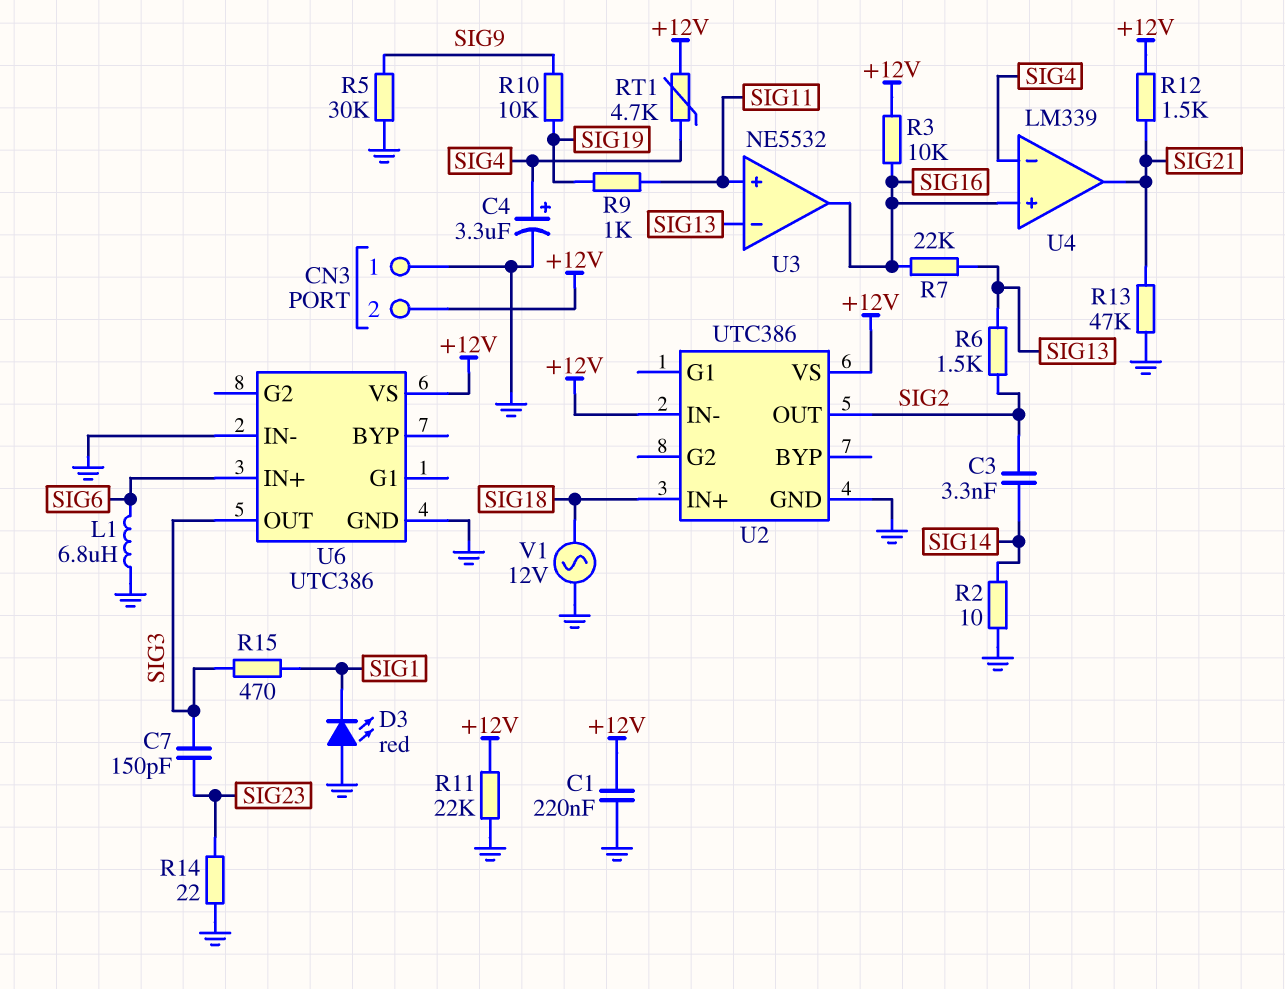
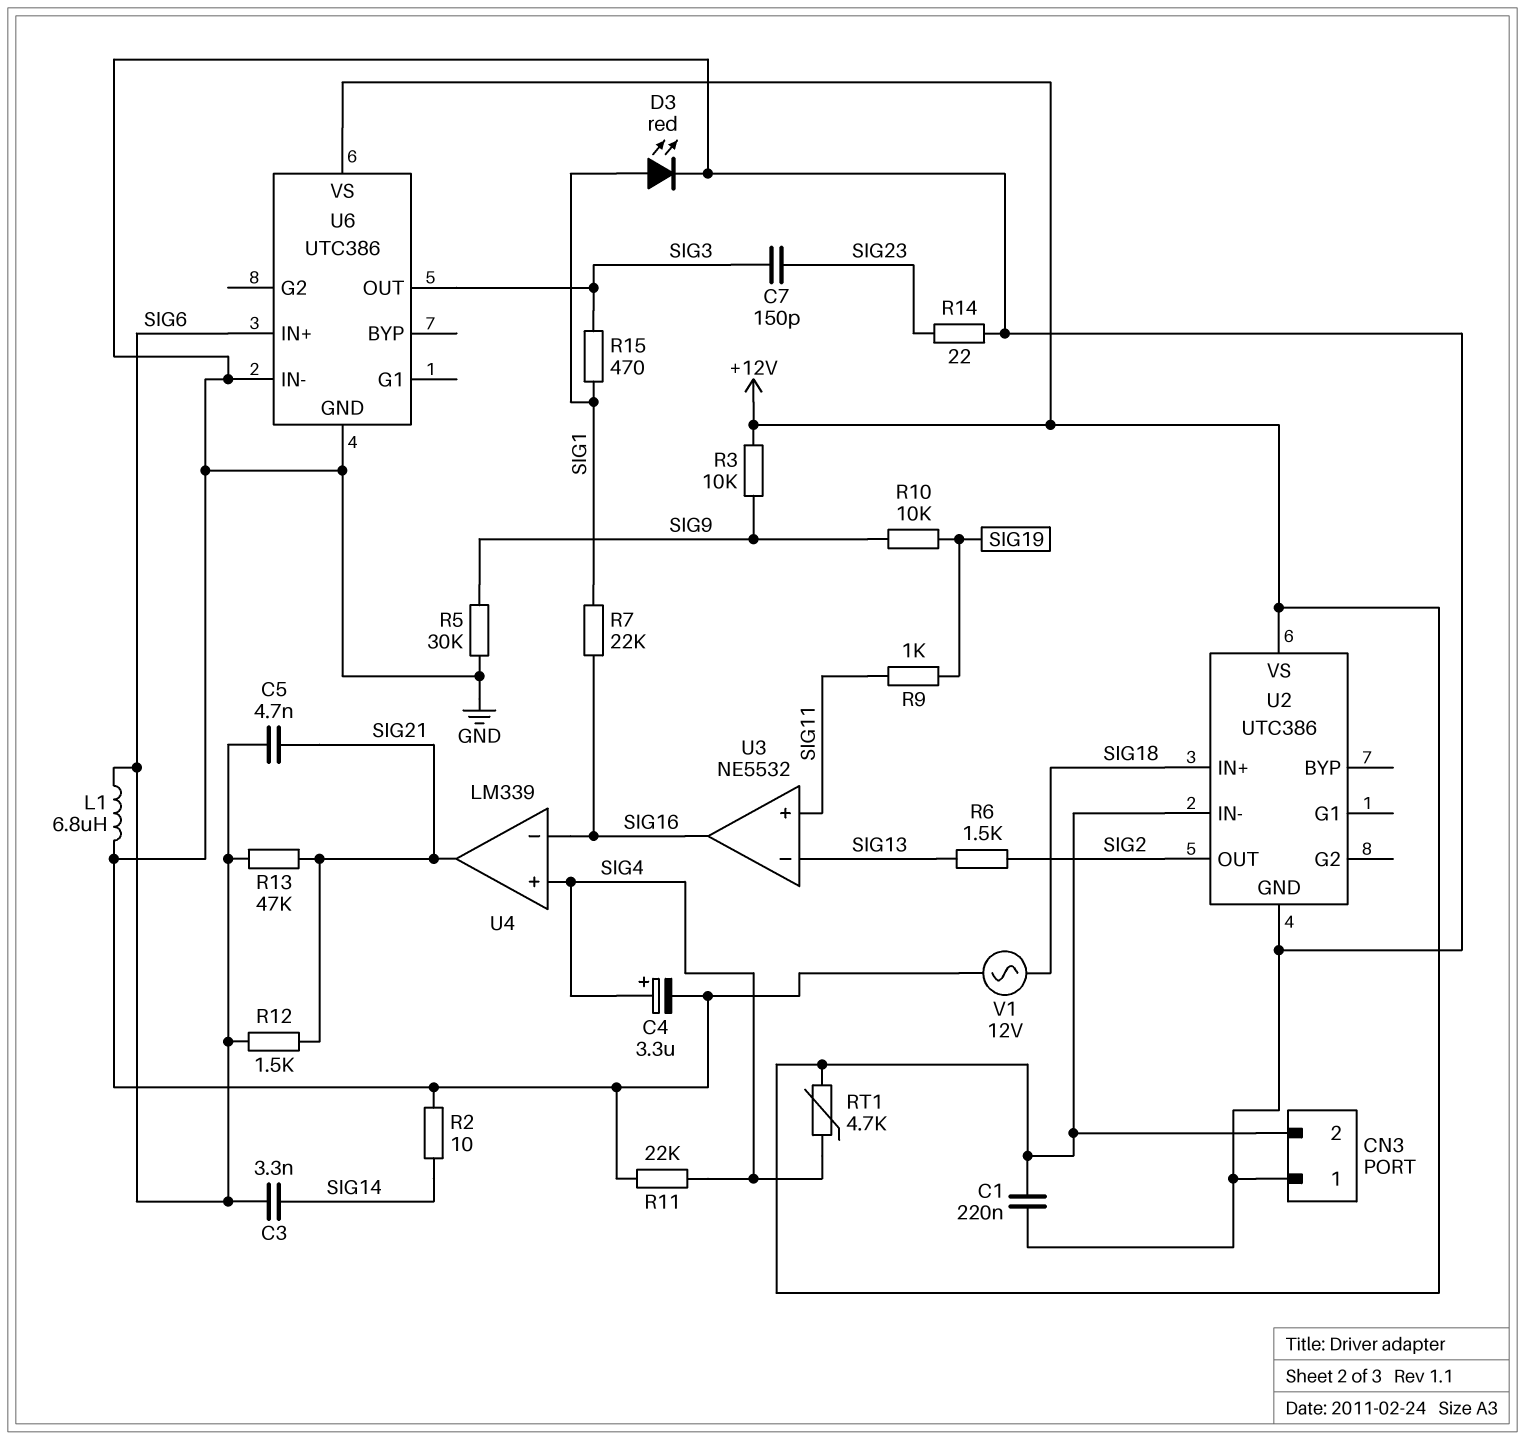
C3: 3.3nF (SIG2, SIG14) -> 3.3nF (SIG6, SIG14)
C5: none -> 4.7nF (SIG6, SIG21)
D3: LED red (A GND, K SIG1) -> LED red (A SIG1, K GND)
R3: 10k (+12V, SIG16) -> 10k (+12V, SIG9)
R7: 22k (SIG13, SIG16) -> 22k (SIG1, SIG16)
R11: 22k (+12V, GND) -> 22k (GND, SIG4)
R12: 1.5k (+12V, SIG21) -> 1.5k (SIG6, SIG21)
R13: 47k (GND, SIG21) -> 47k (SIG6, SIG21)
U4 pin in+: SIG16 -> SIG4
U4 pin in-: SIG4 -> SIG16

